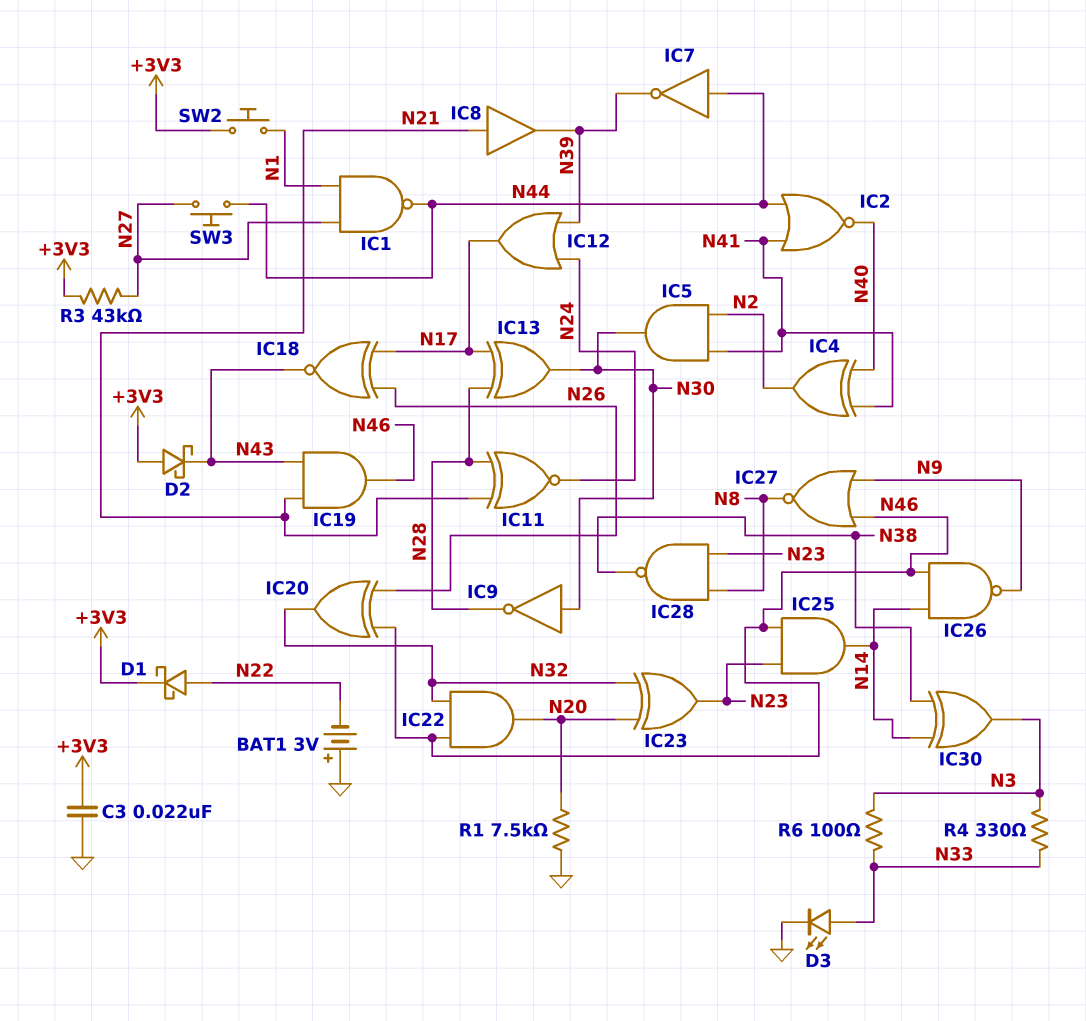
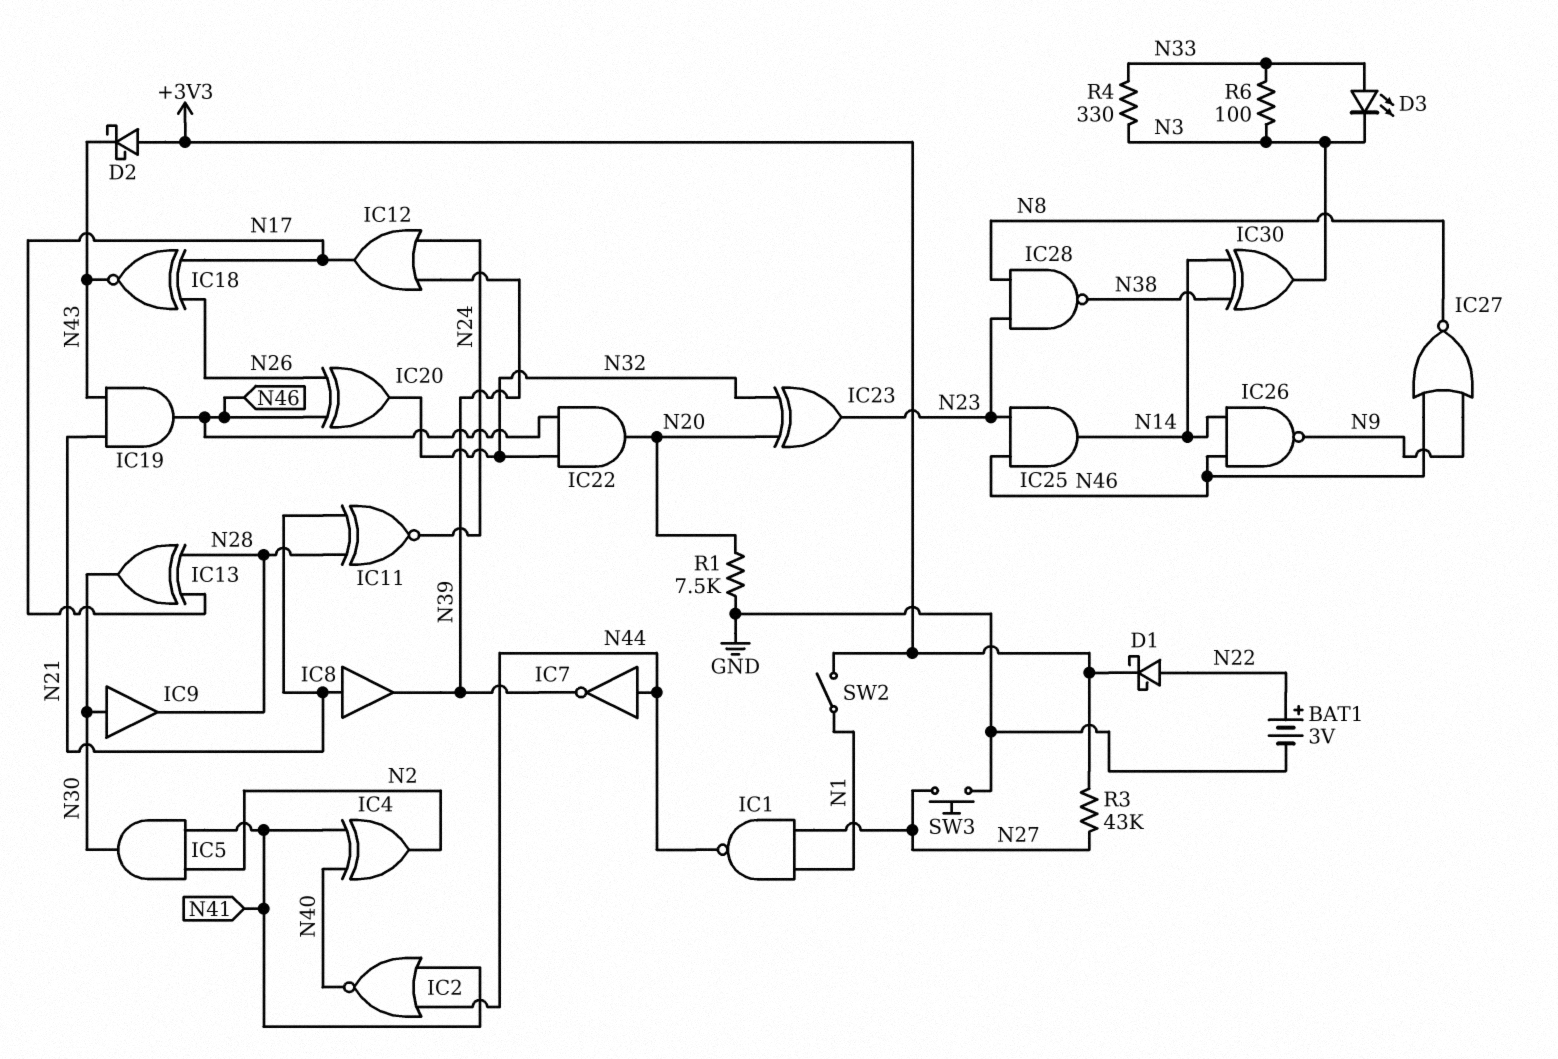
BAT1: 3V (plus GND, minus N22) -> 3V (plus N22, minus GND)
C3: 22nF (+3V3, GND) -> none
D3: LED (A N33, K GND) -> LED (A N33, K N3)
IC9: NOT (in N30, out N28) -> buffer (in N30, out N28)
SW2: button (+3V3, N1) -> switch (+3V3, N1)
SW3: button (N27, N44) -> button (GND, N27)

